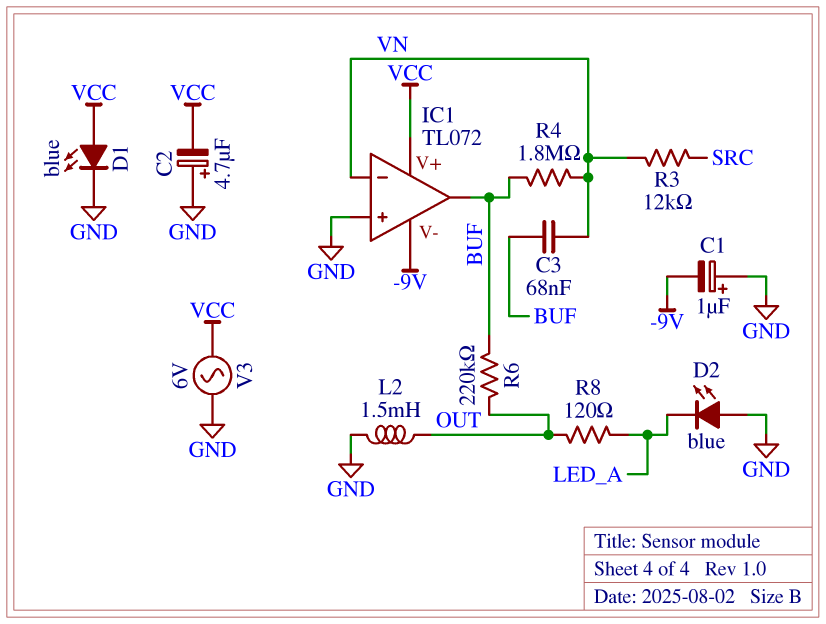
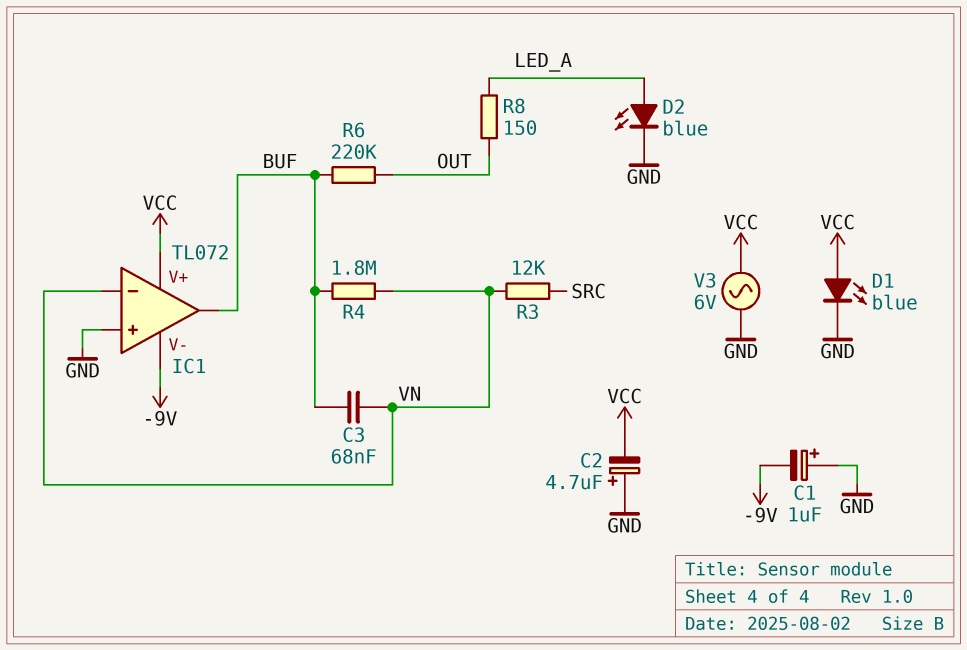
D2: LED blue (A GND, K LED_A) -> LED blue (A LED_A, K GND)
L2: 1.5mH (GND, OUT) -> none
R8: 120 (LED_A, OUT) -> 150 (LED_A, OUT)

